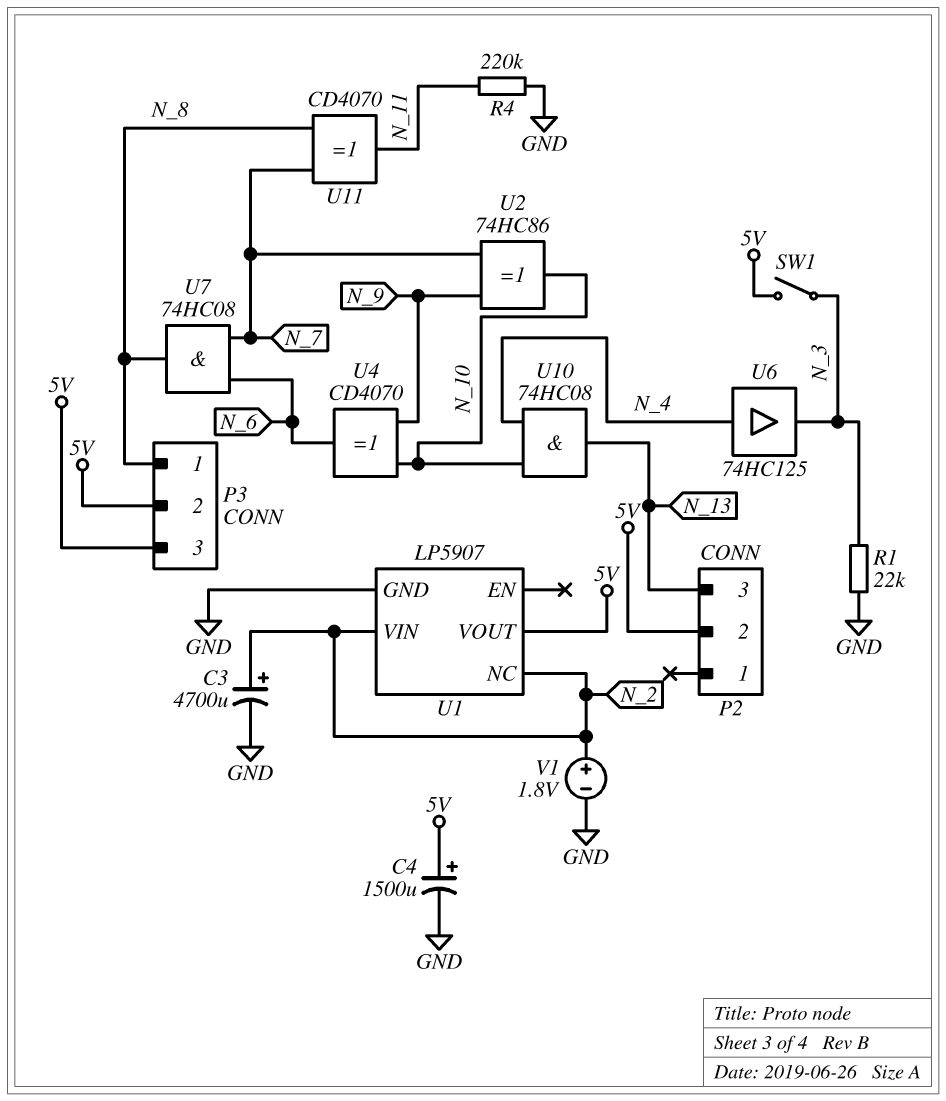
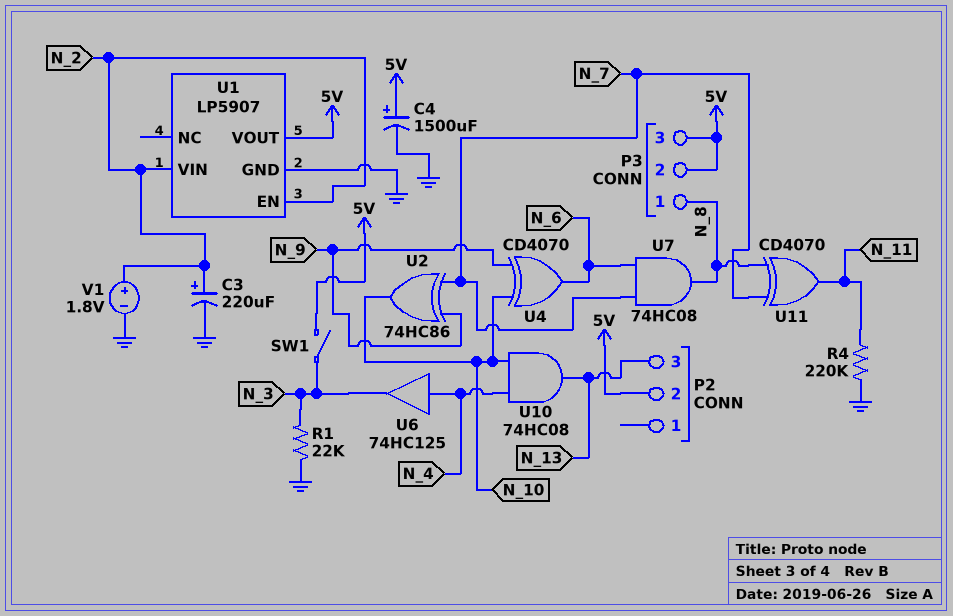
C3: 4700uF (plus N_2, minus GND) -> 220uF (plus N_2, minus GND)
U1 pin EN: none -> N_2
U1 pin NC: N_2 -> none

